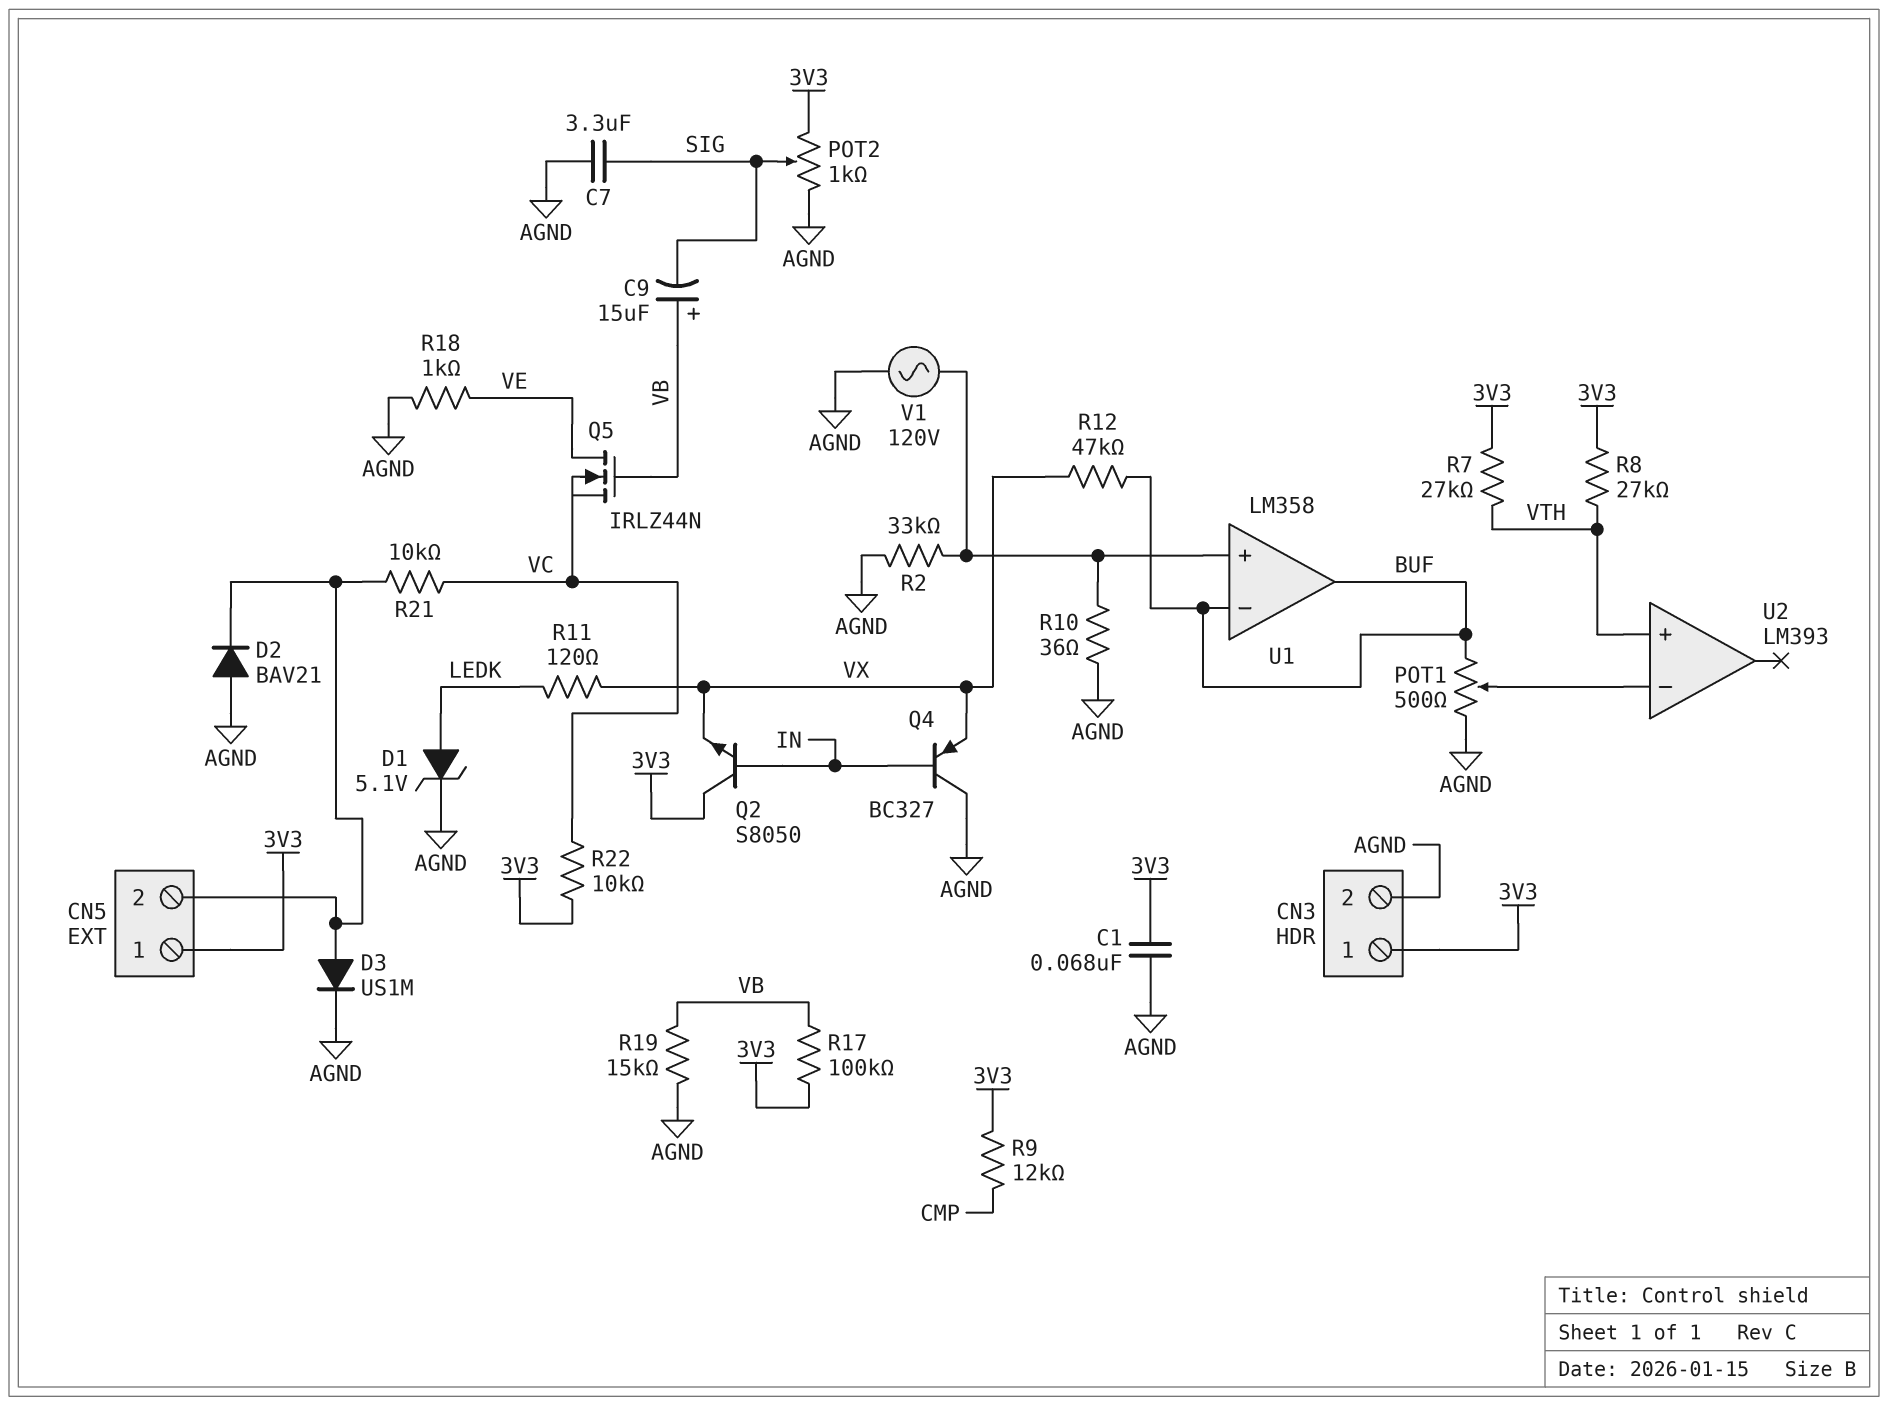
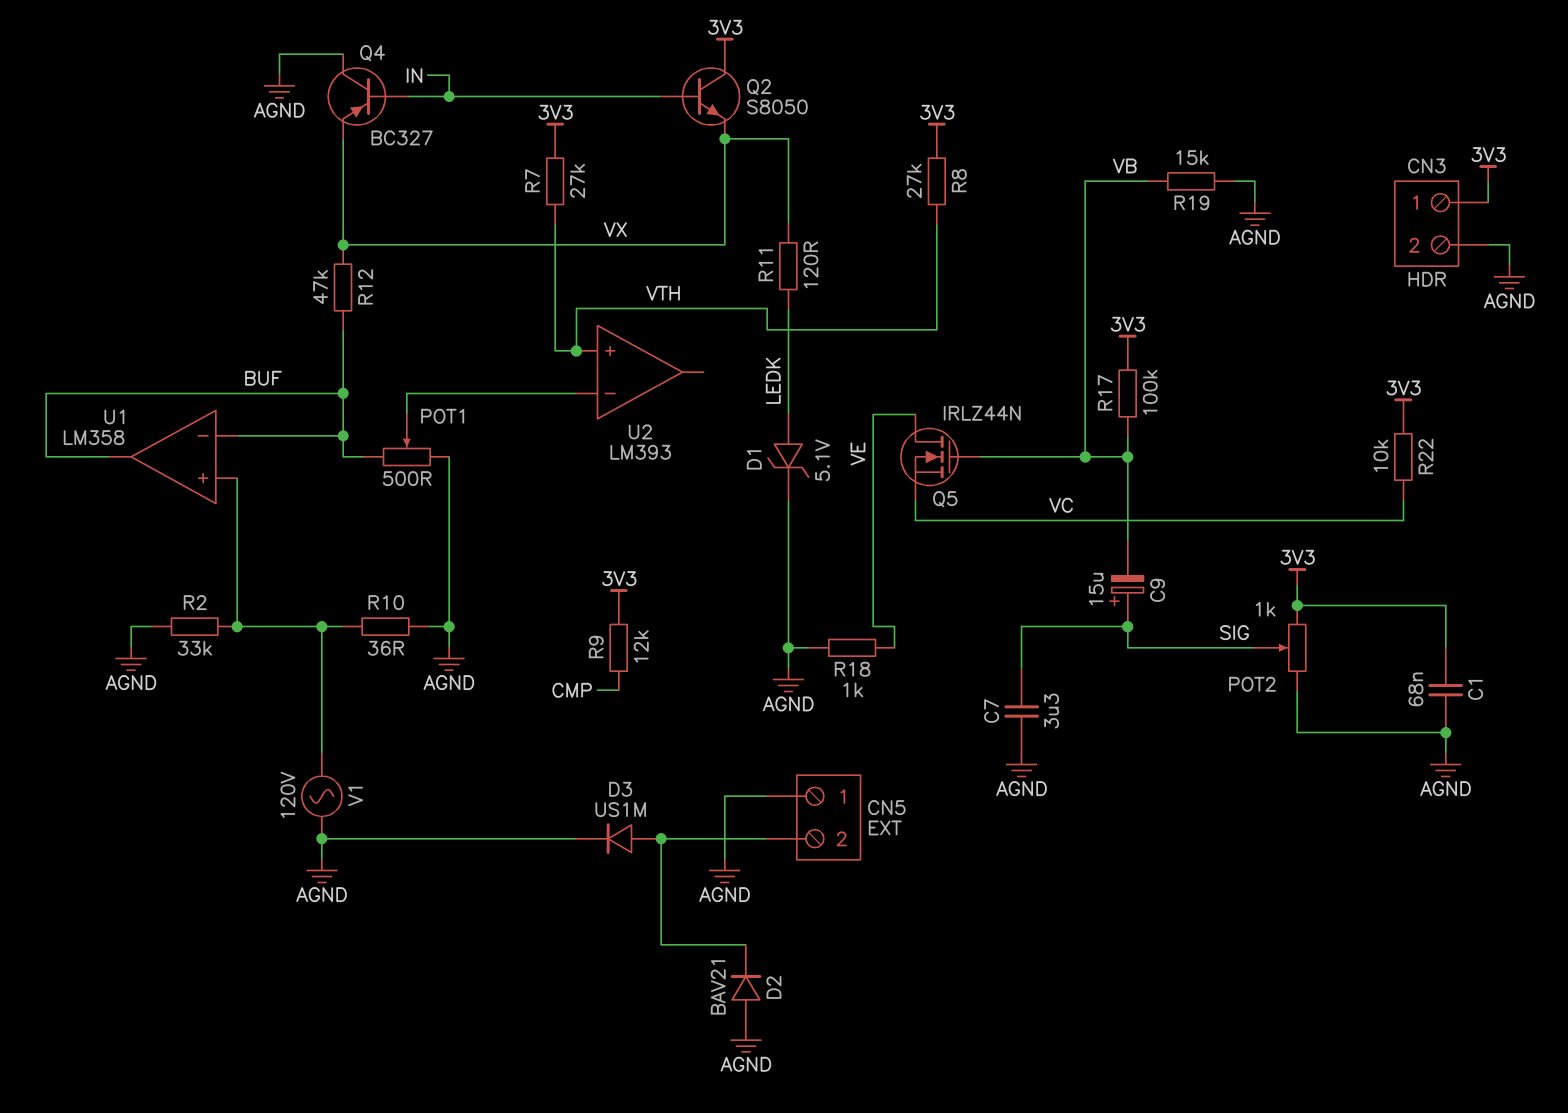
C9: 15uF (plus VB, minus SIG) -> 15uF (plus SIG, minus VB)
CN5 pin 1: 3V3 -> AGND
R21: 10k (CN5/2, VC) -> none

